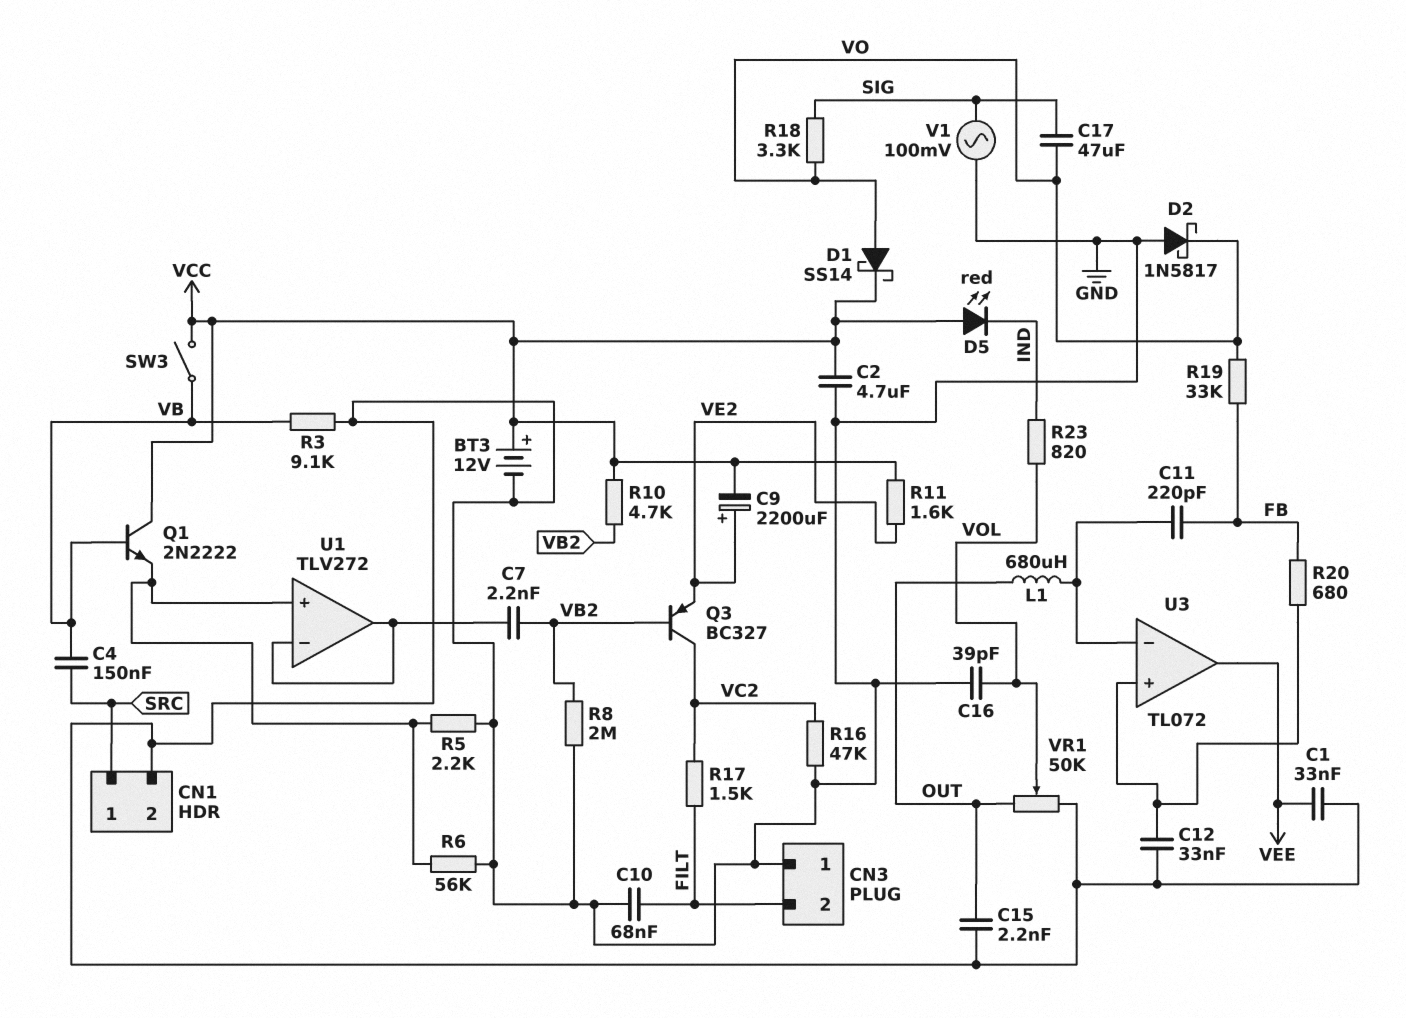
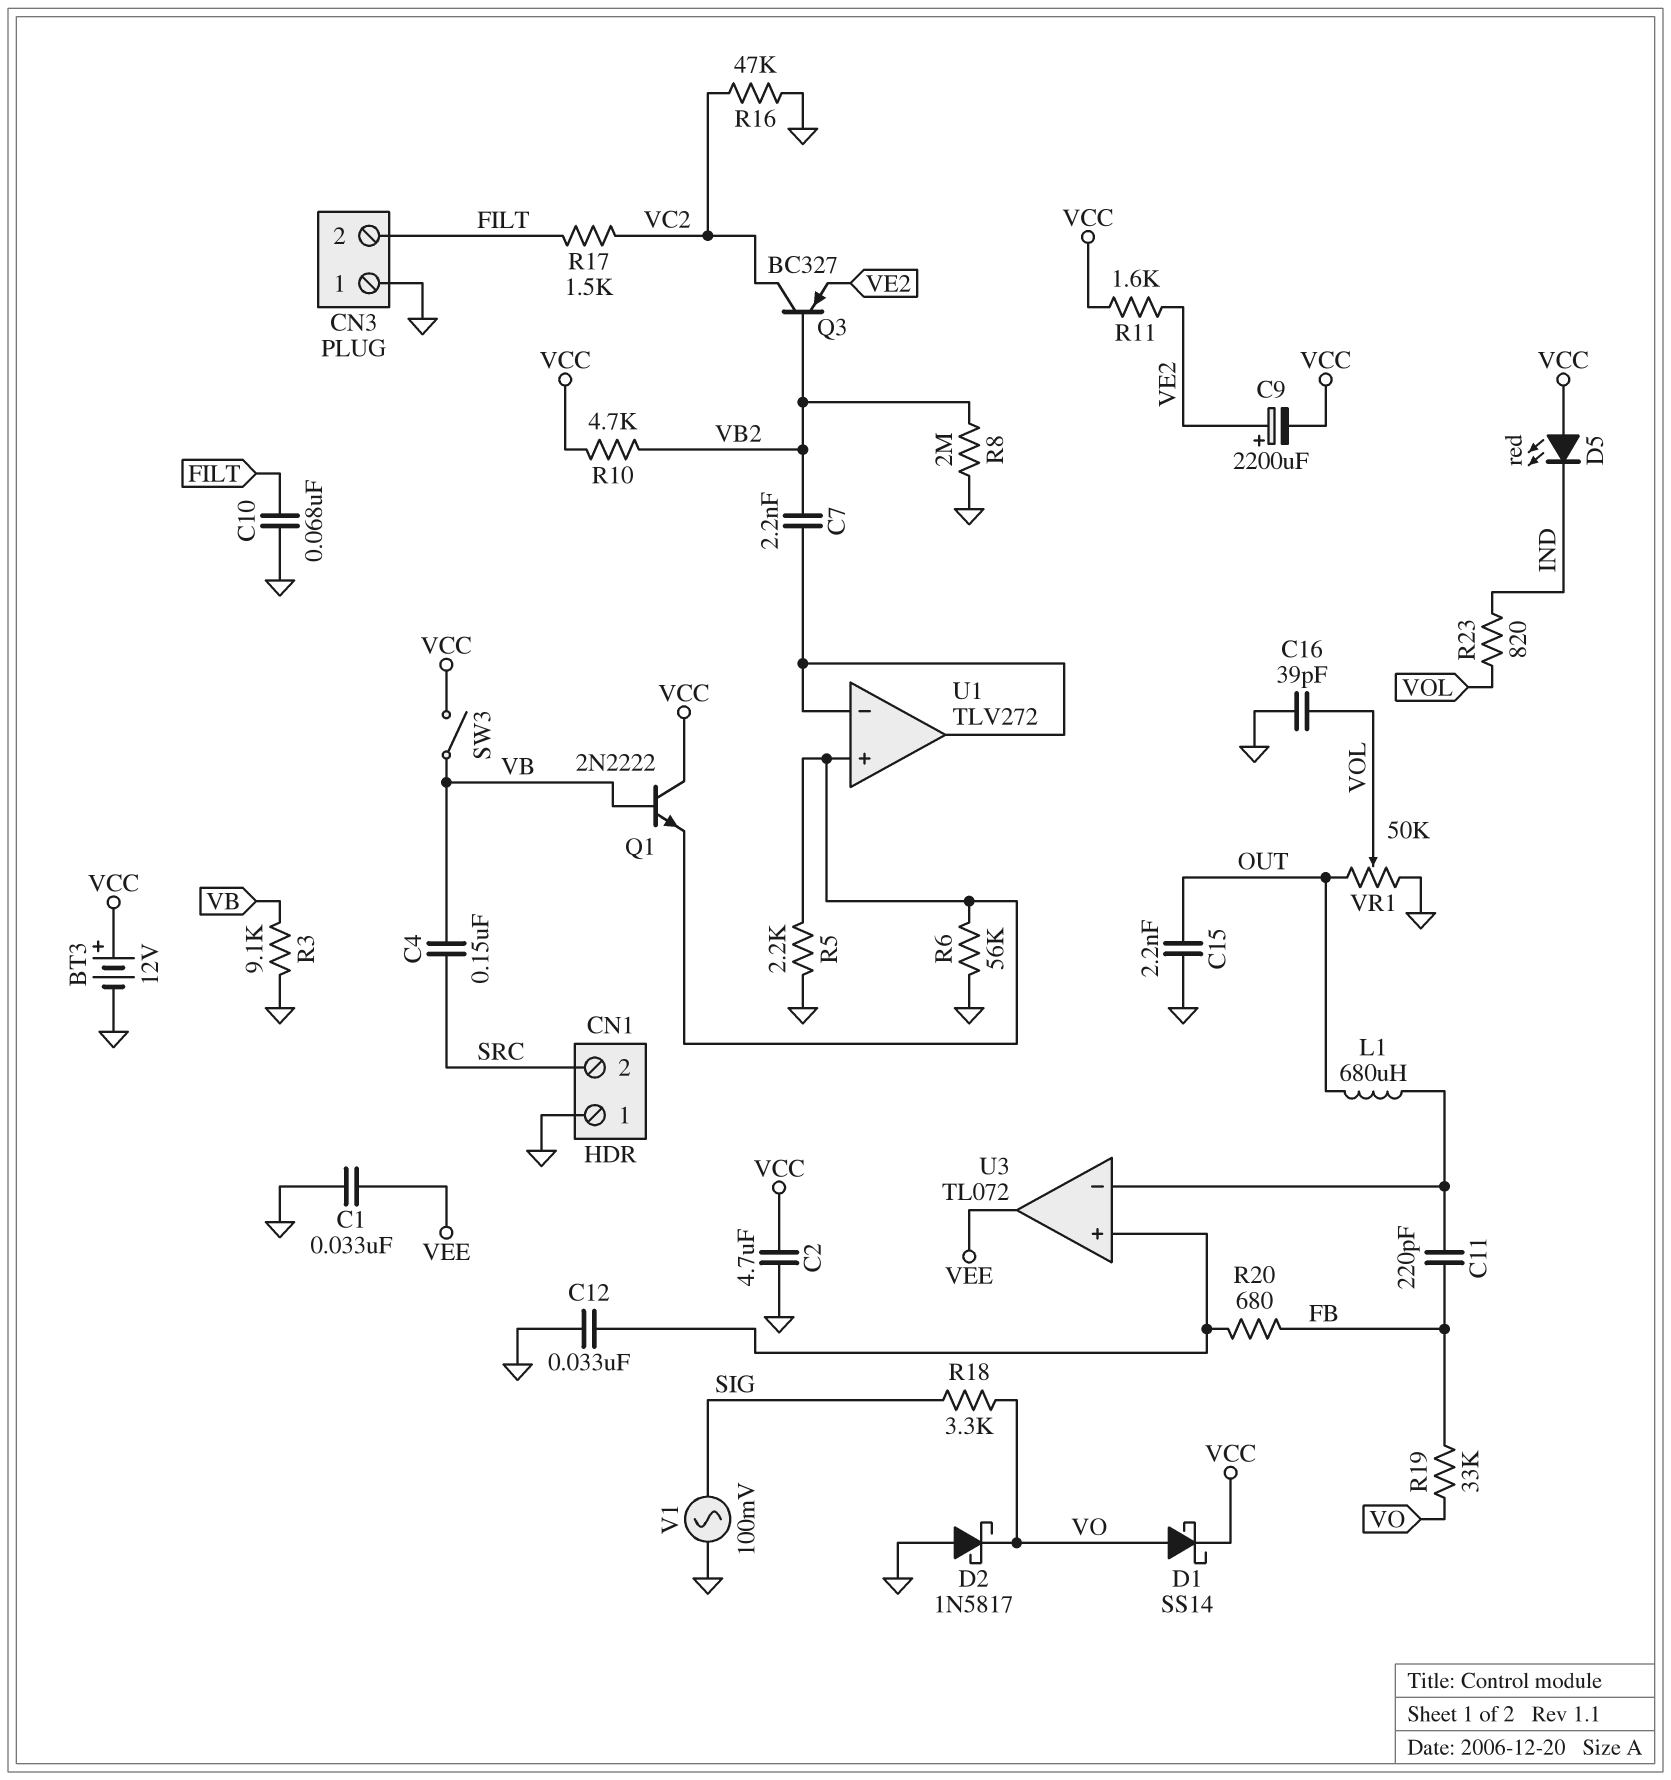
C17: 47uF (SIG, VO) -> none
CN1 pin 1: SRC -> GND
CN1 pin 2: GND -> SRC

